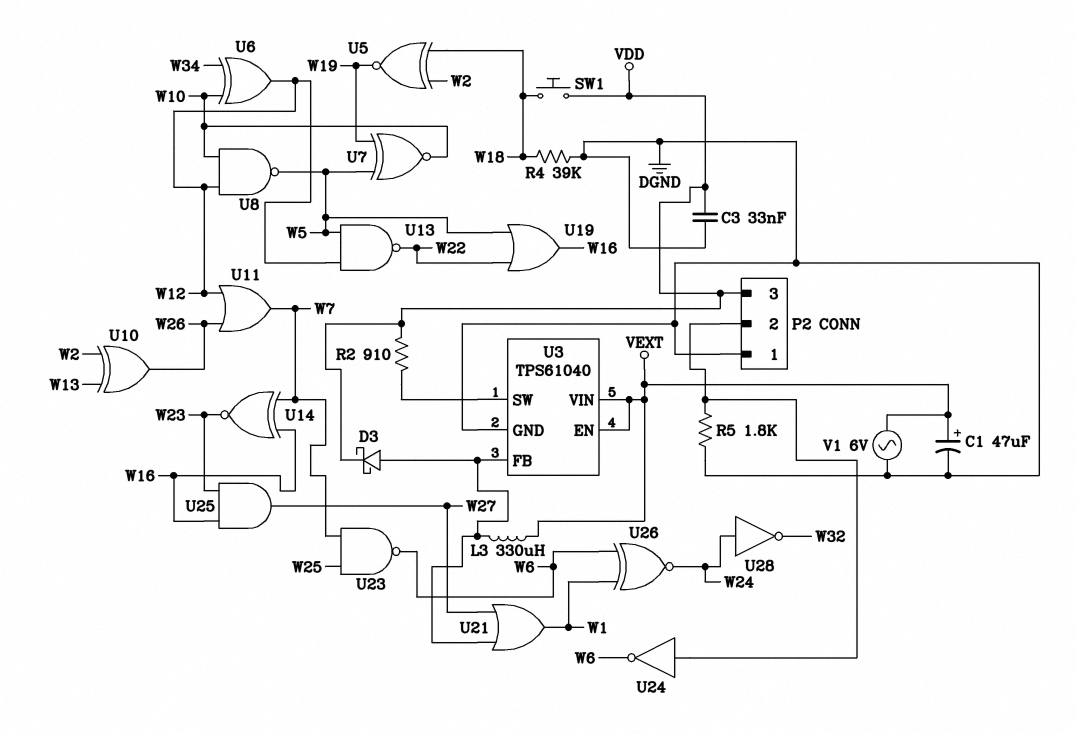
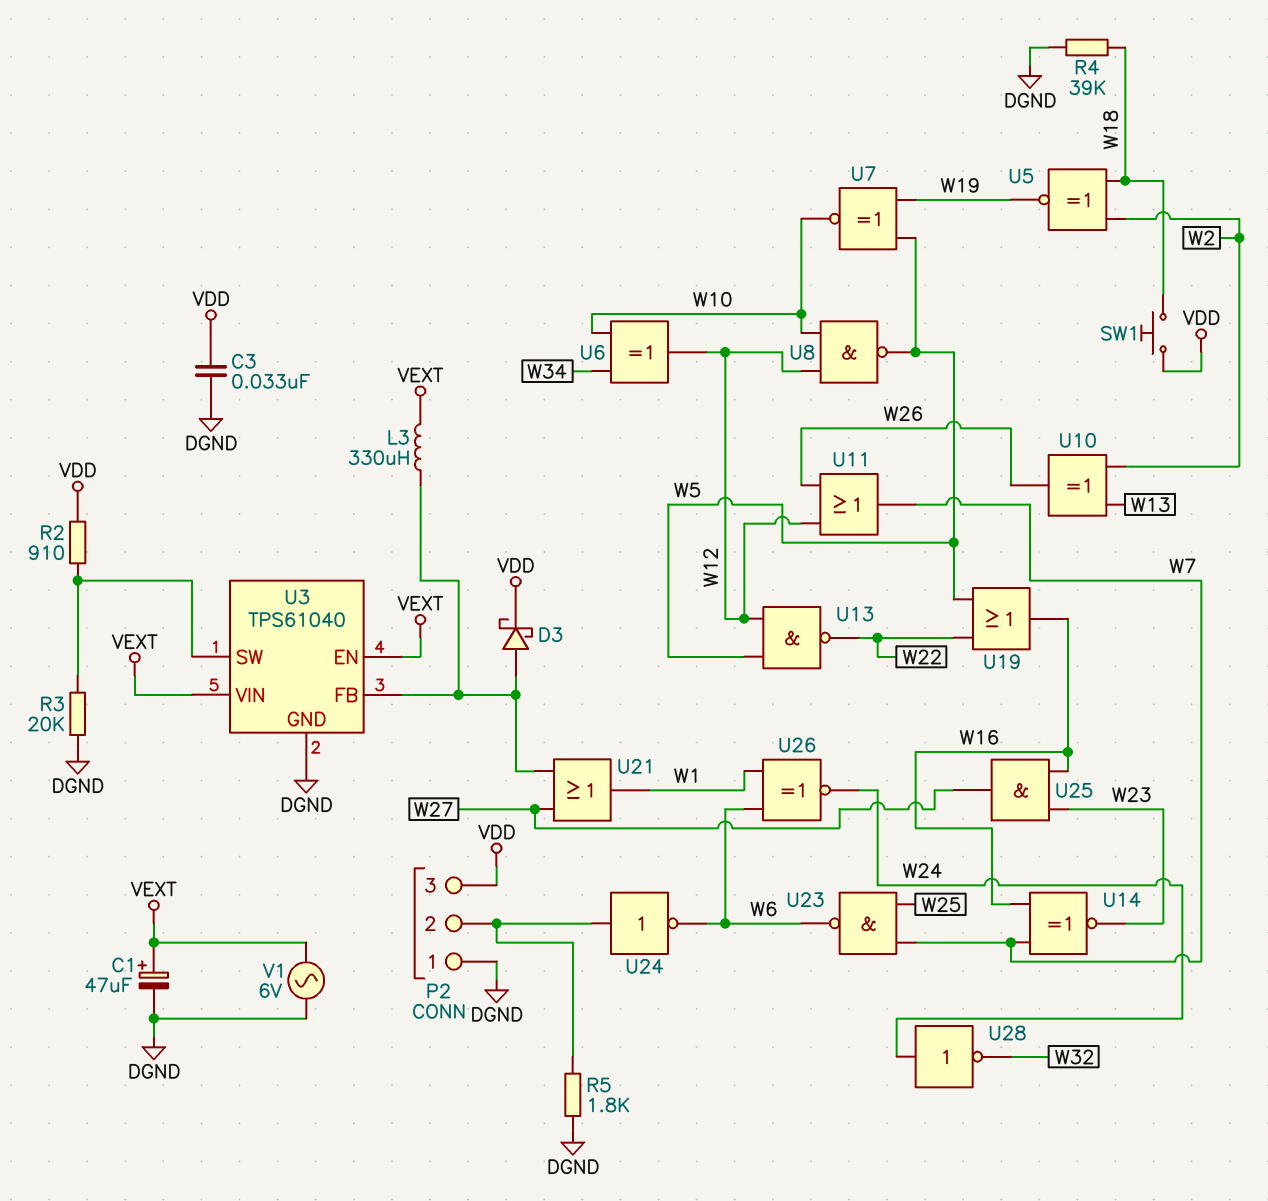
R3: none -> 20k (DGND, U3/SW)

